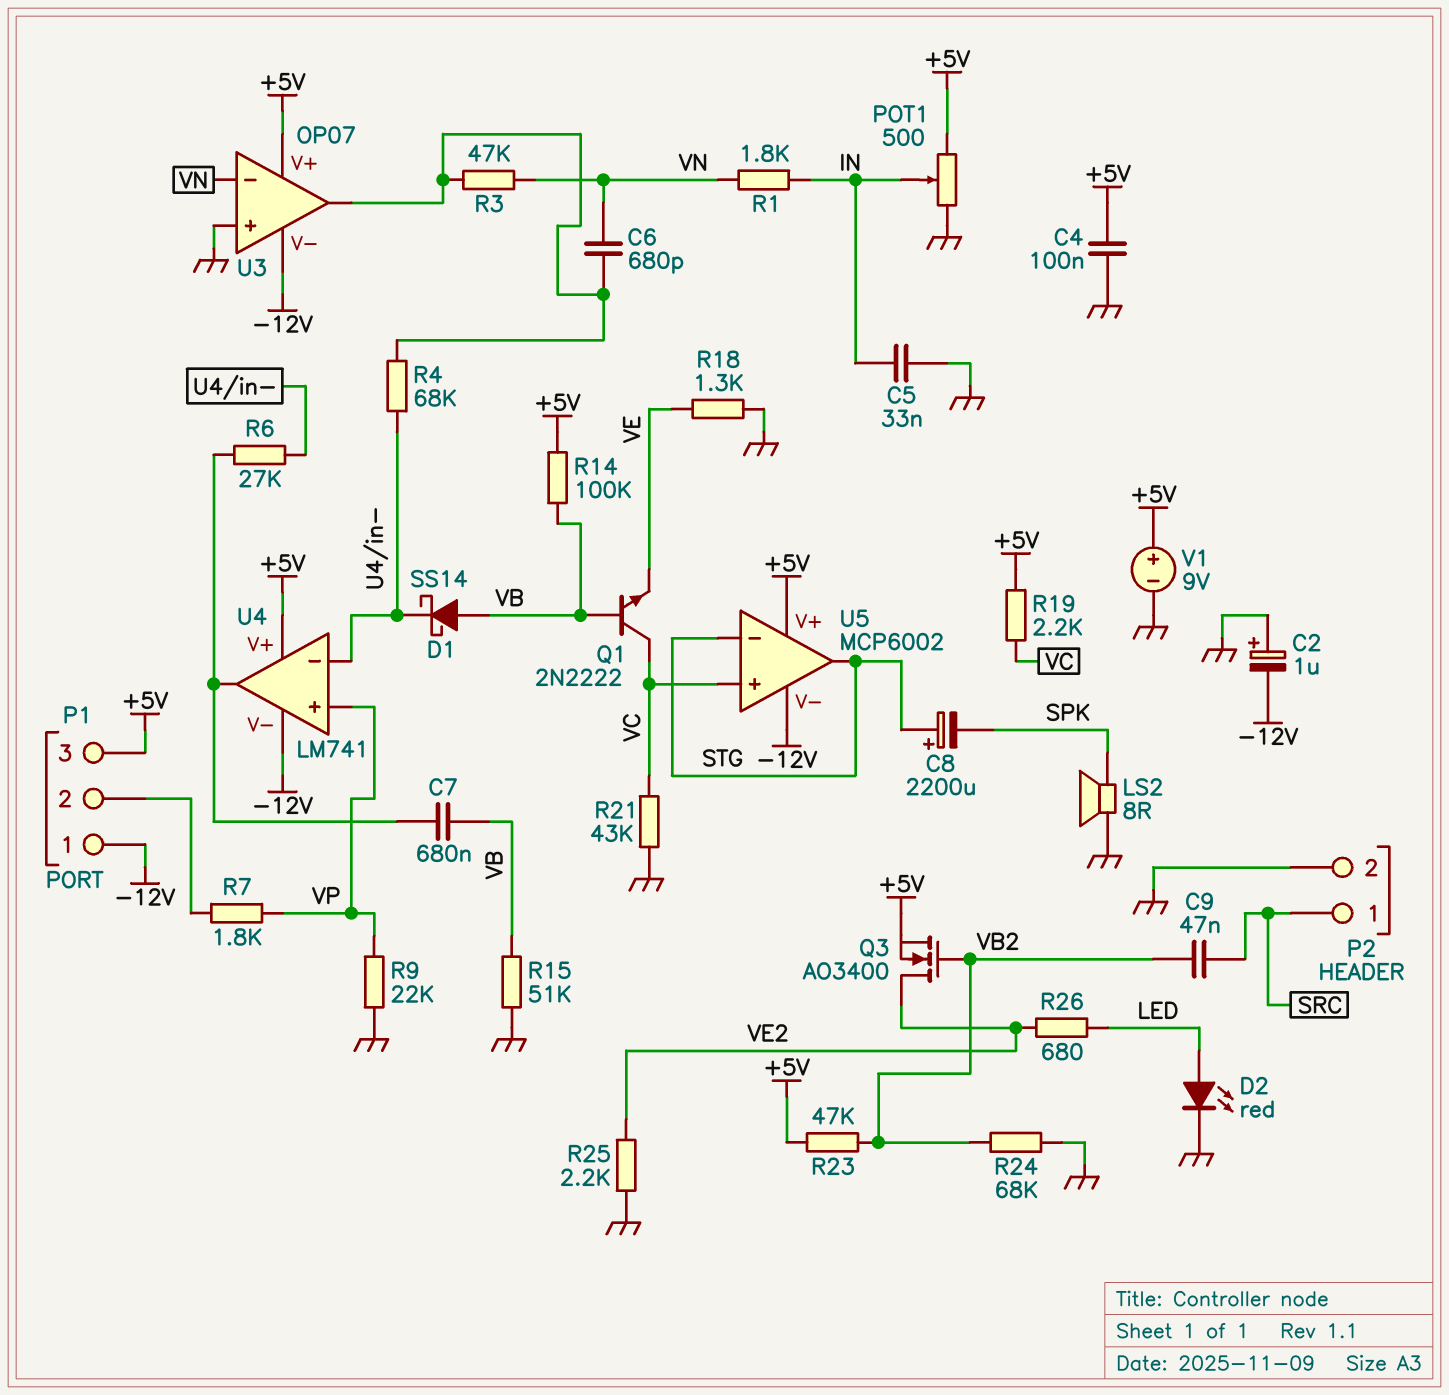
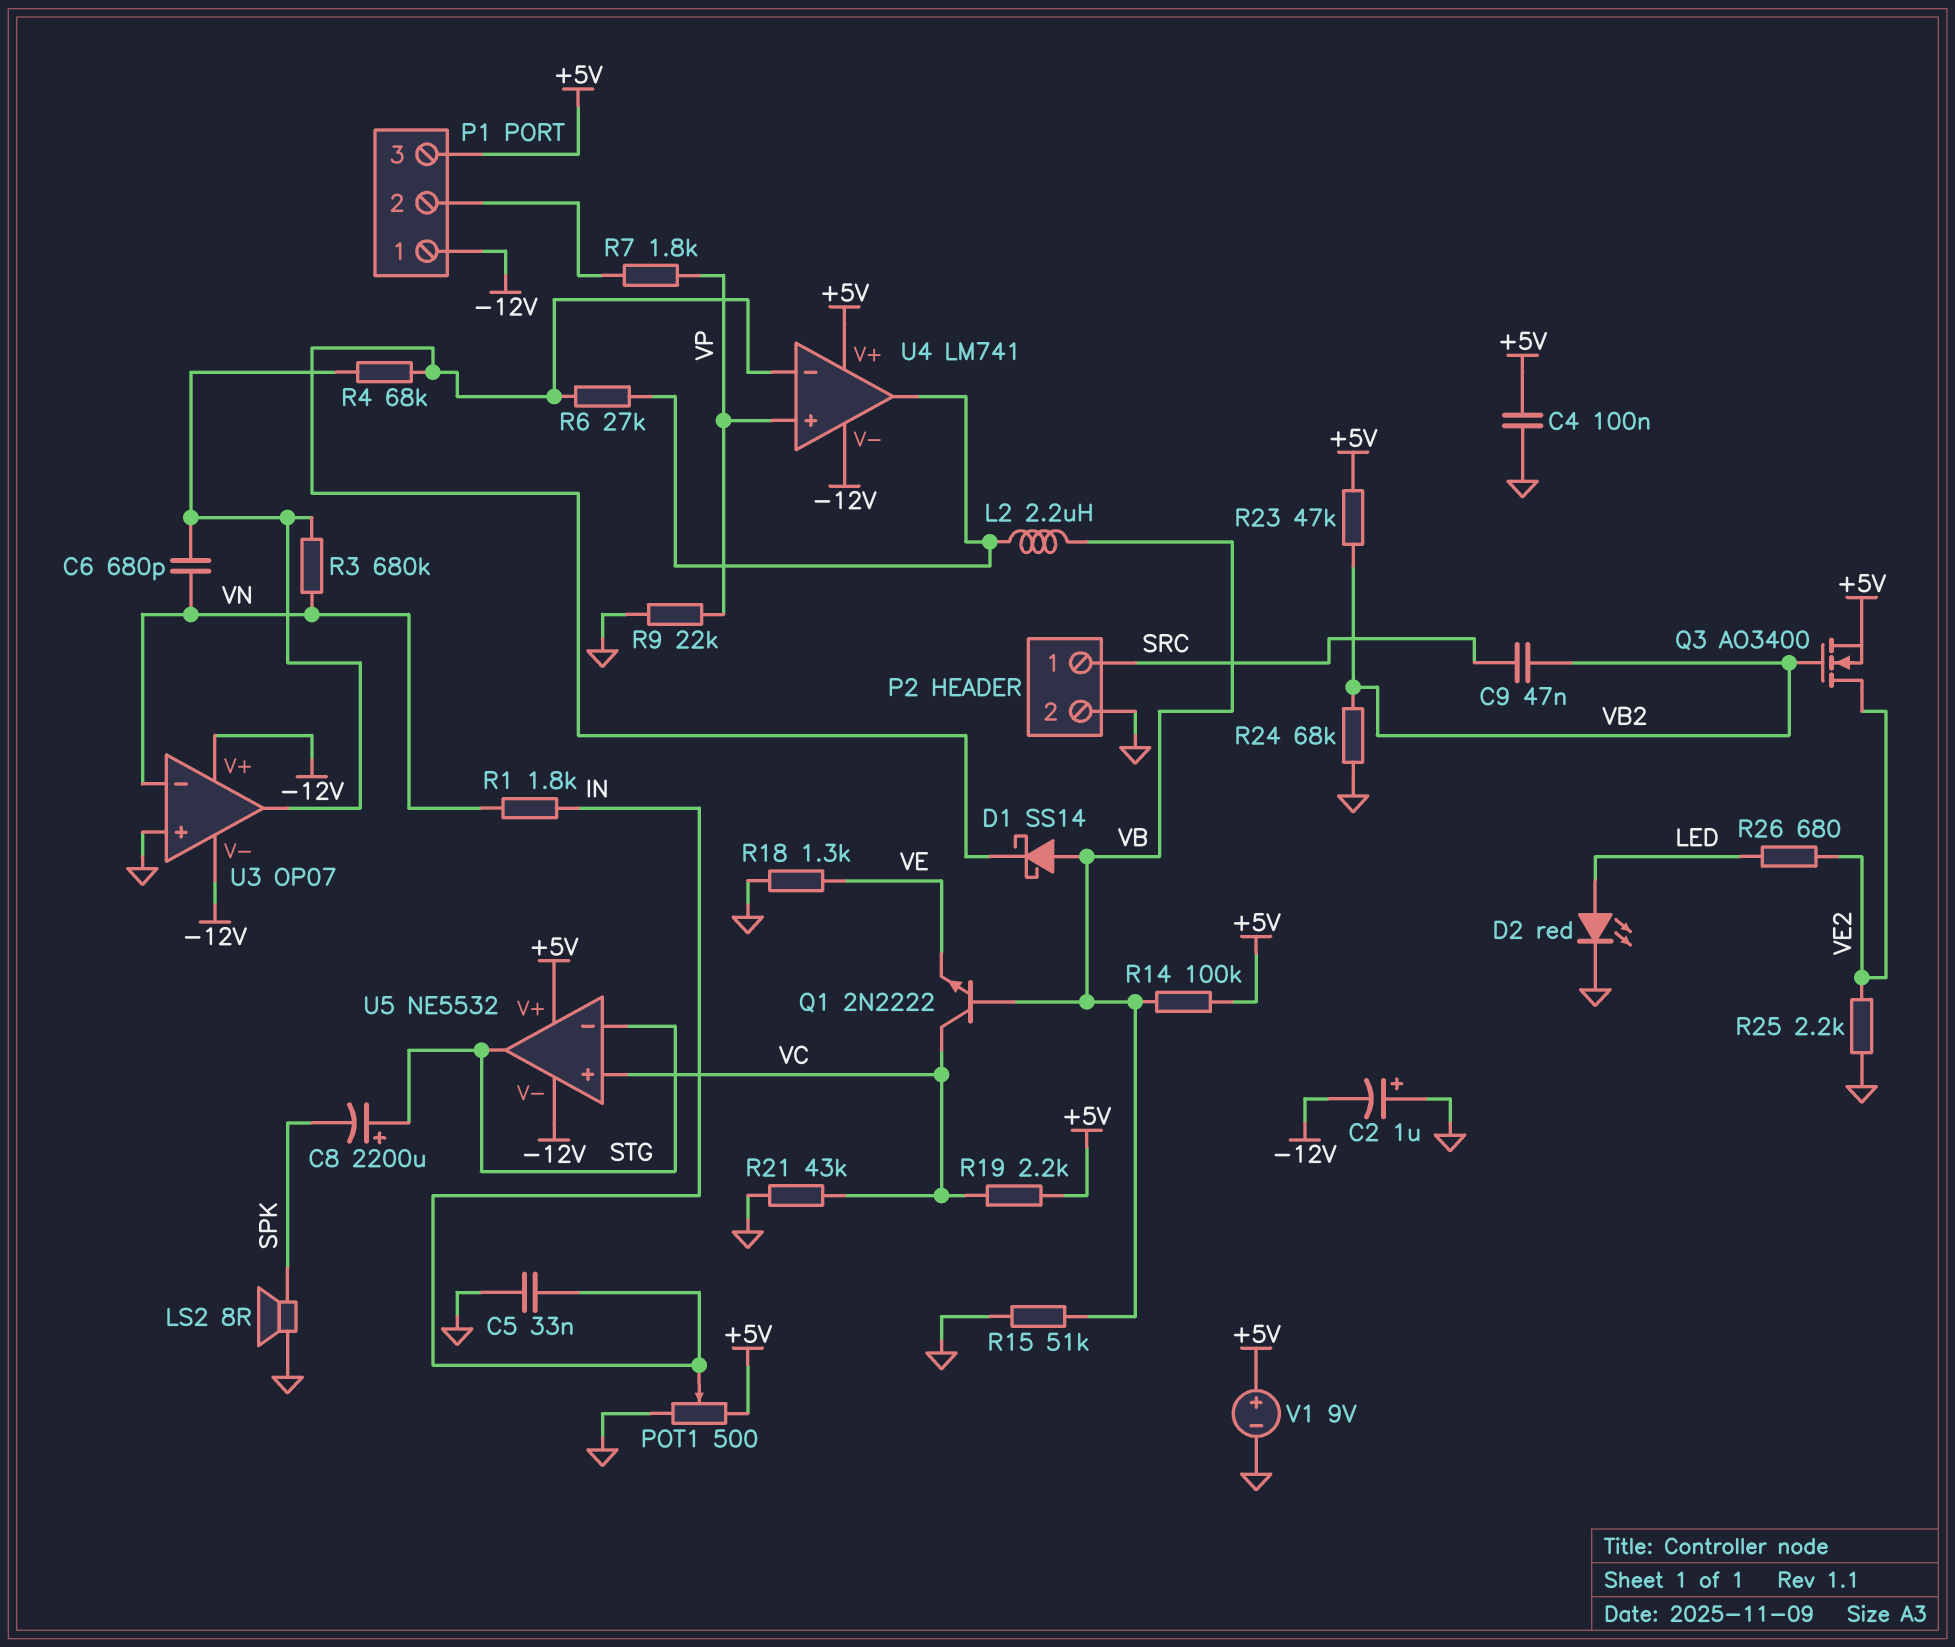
C7: 680nF (U4/out, VB) -> none
L2: none -> 2.2uH (U4/out, VB)
R3: 47k (U3/out, VN) -> 680k (U3/out, VN)
U3 pin V+: +5V -> -12V
U5: MCP6002 -> NE5532

